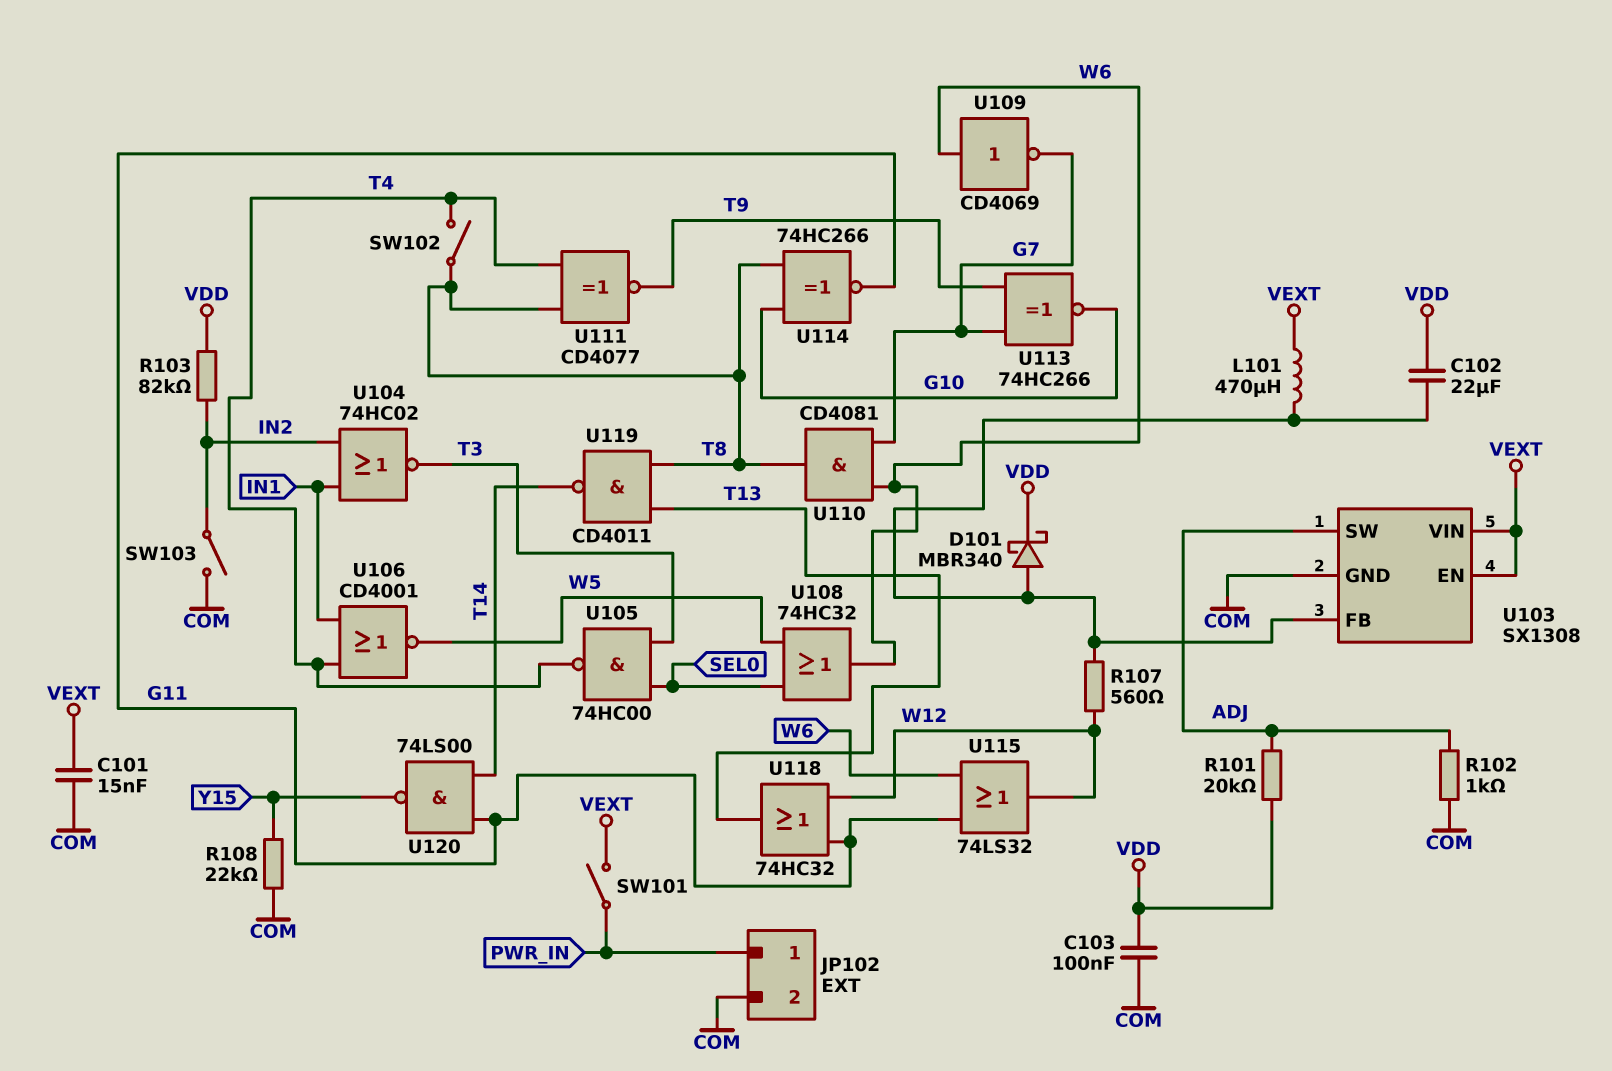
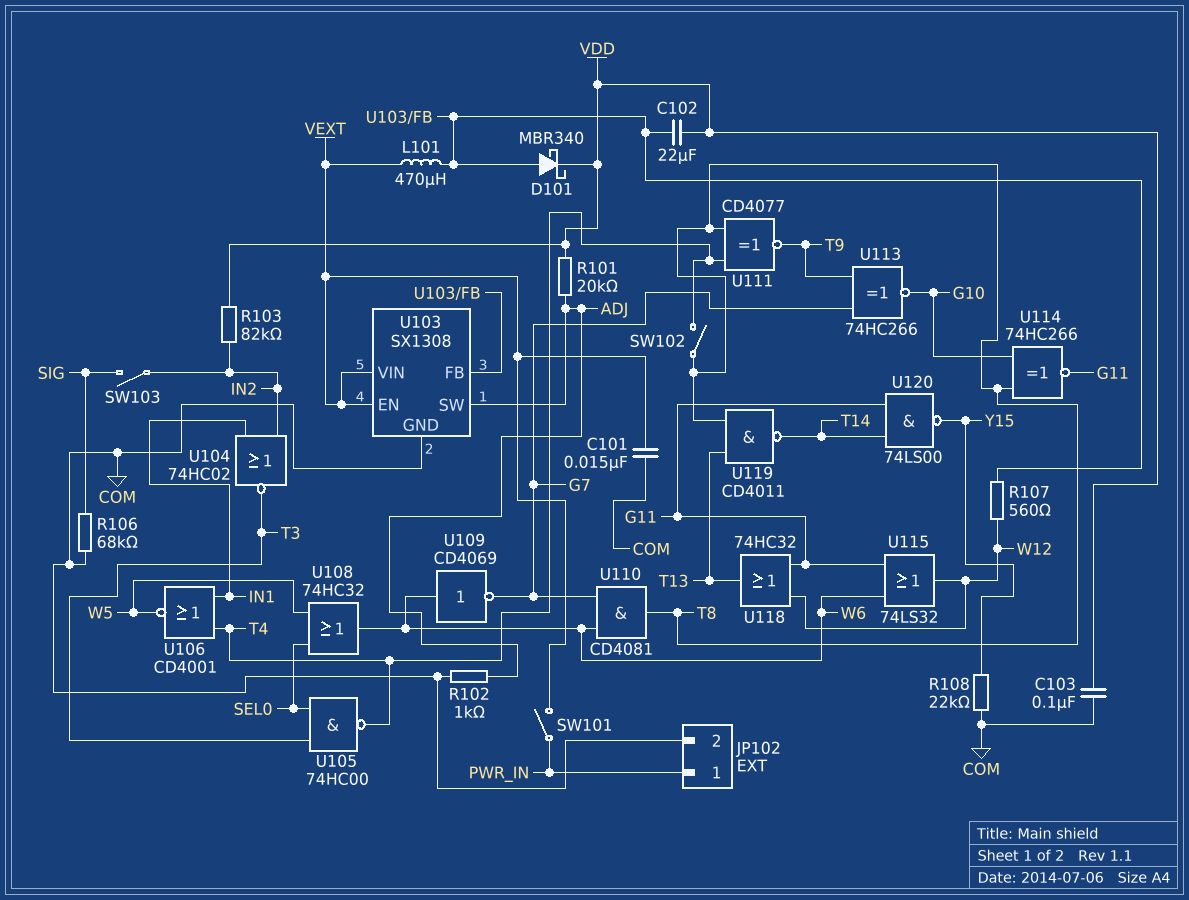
R106: none -> 68k (COM, SIG)
SW103: switch (COM, IN2) -> switch (IN2, SIG)

